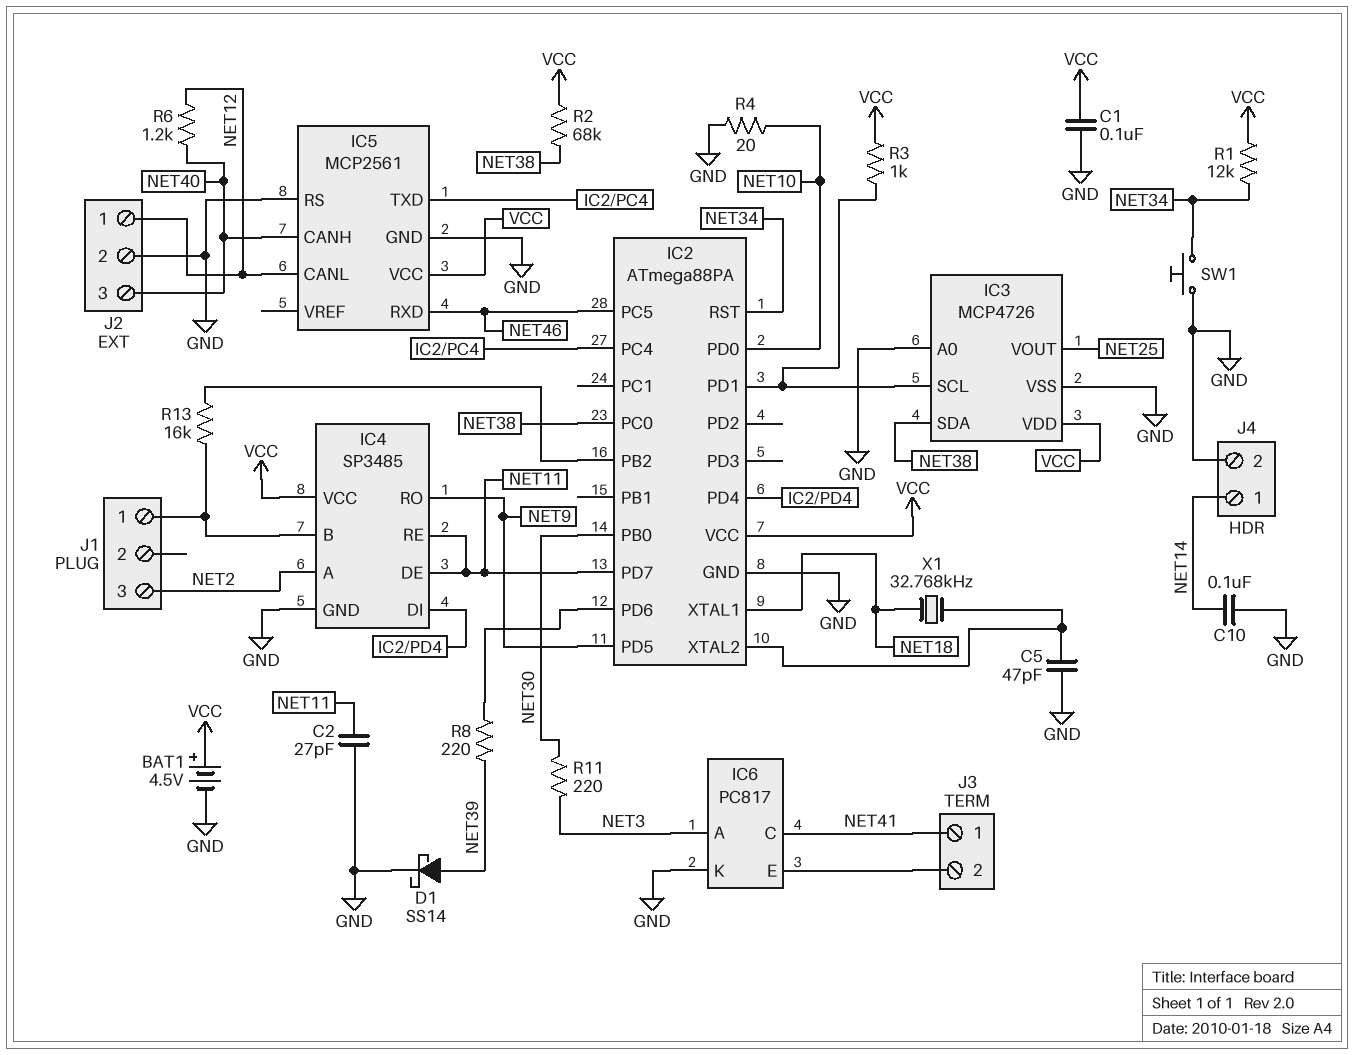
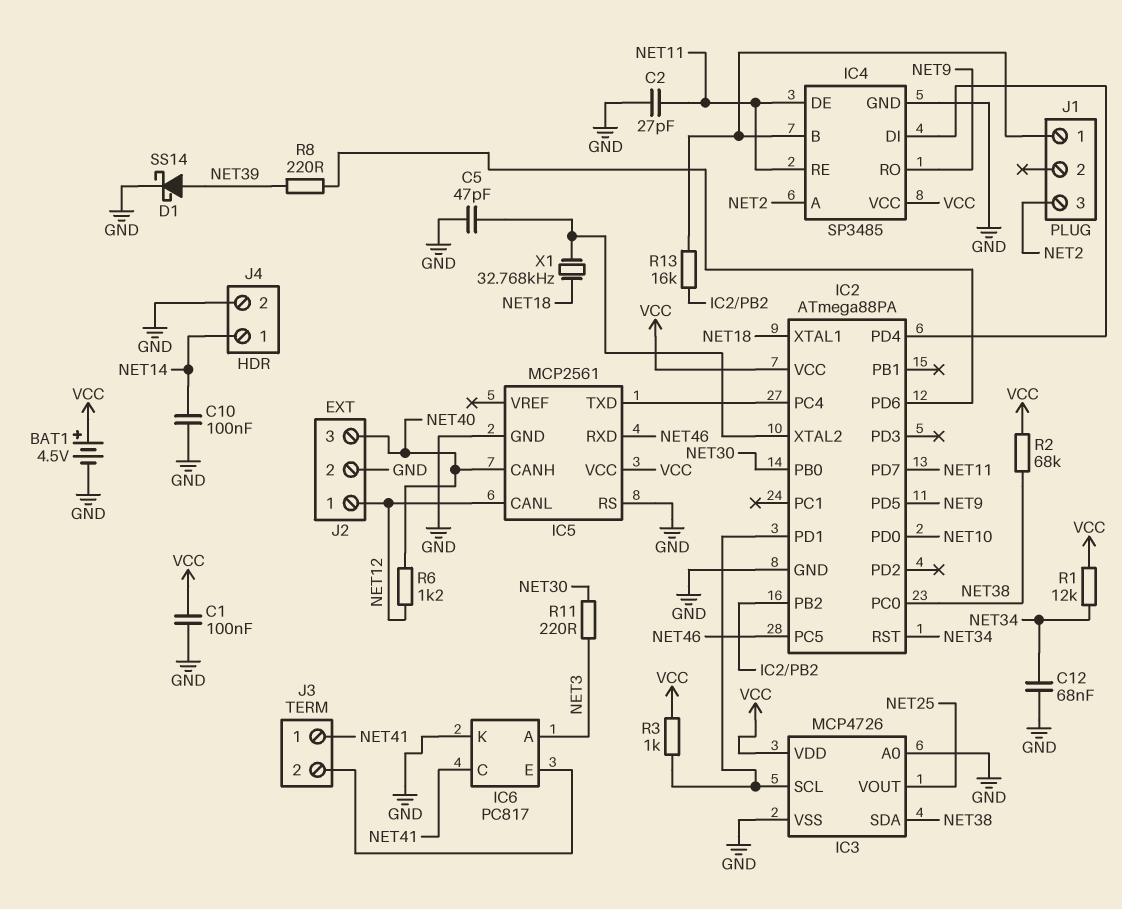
C12: none -> 68nF (GND, NET34)
R4: 20 (GND, NET10) -> none
SW1: button (GND, NET34) -> none

